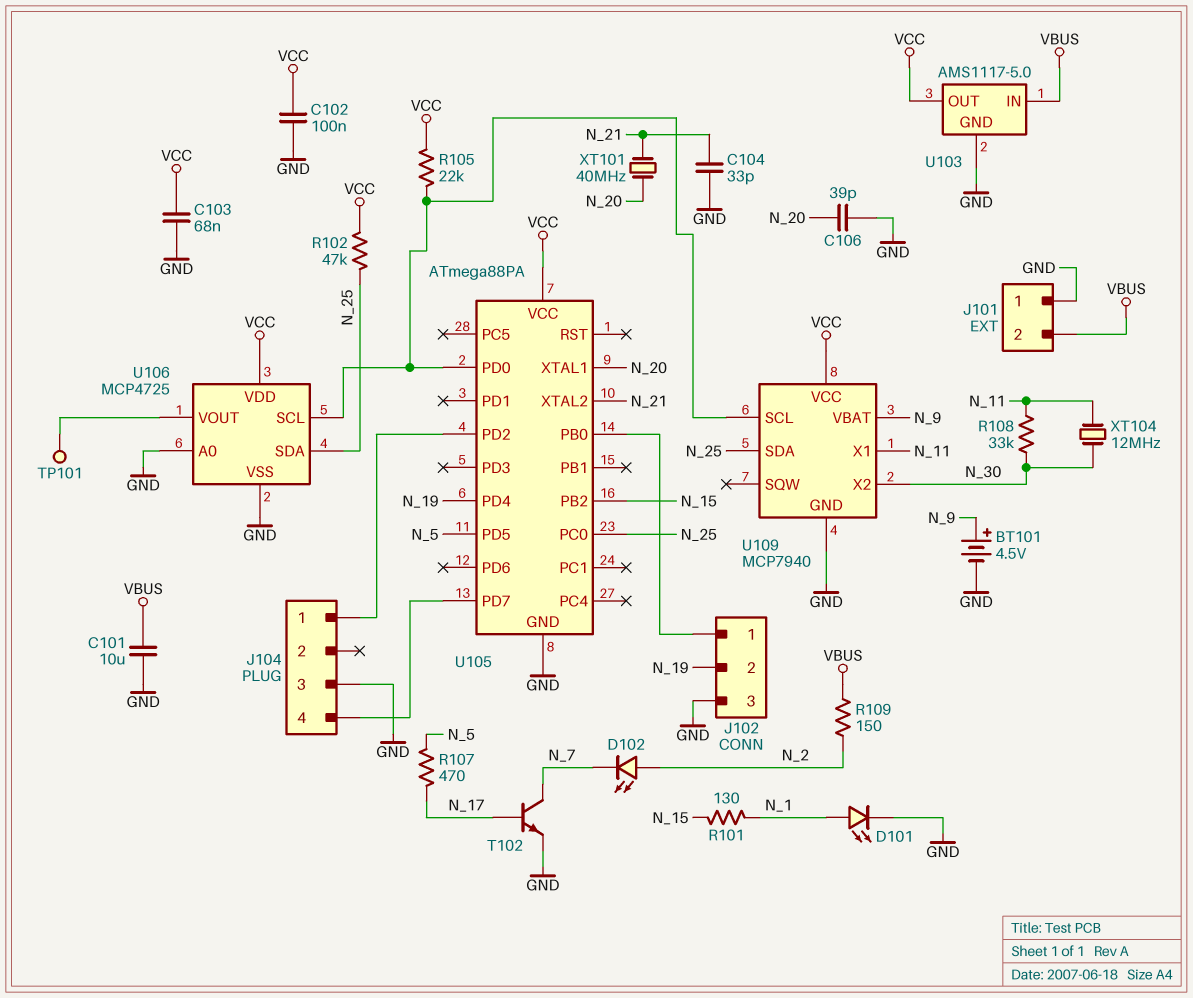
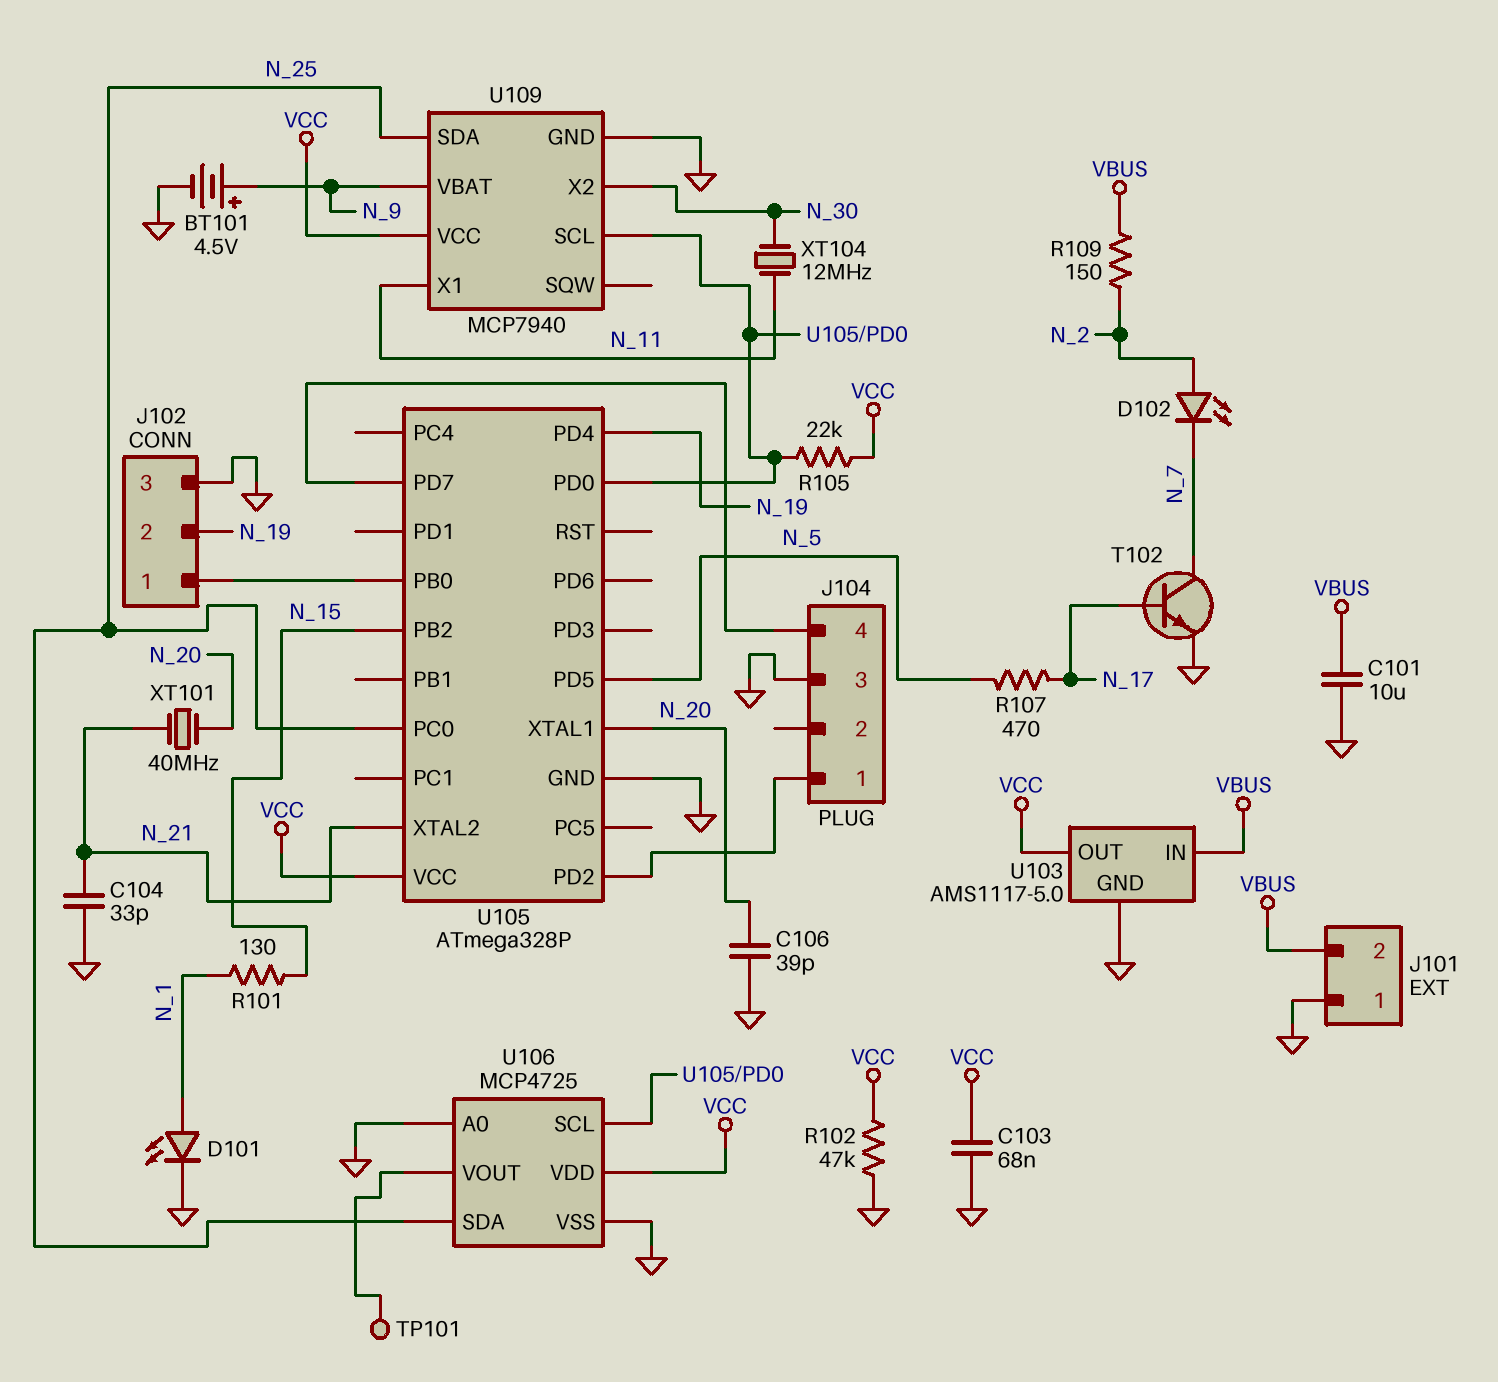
C102: 100nF (GND, VCC) -> none
R102: 47k (N_25, VCC) -> 47k (GND, VCC)
R108: 33k (N_11, N_30) -> none
U105: ATmega88PA -> ATmega328P

